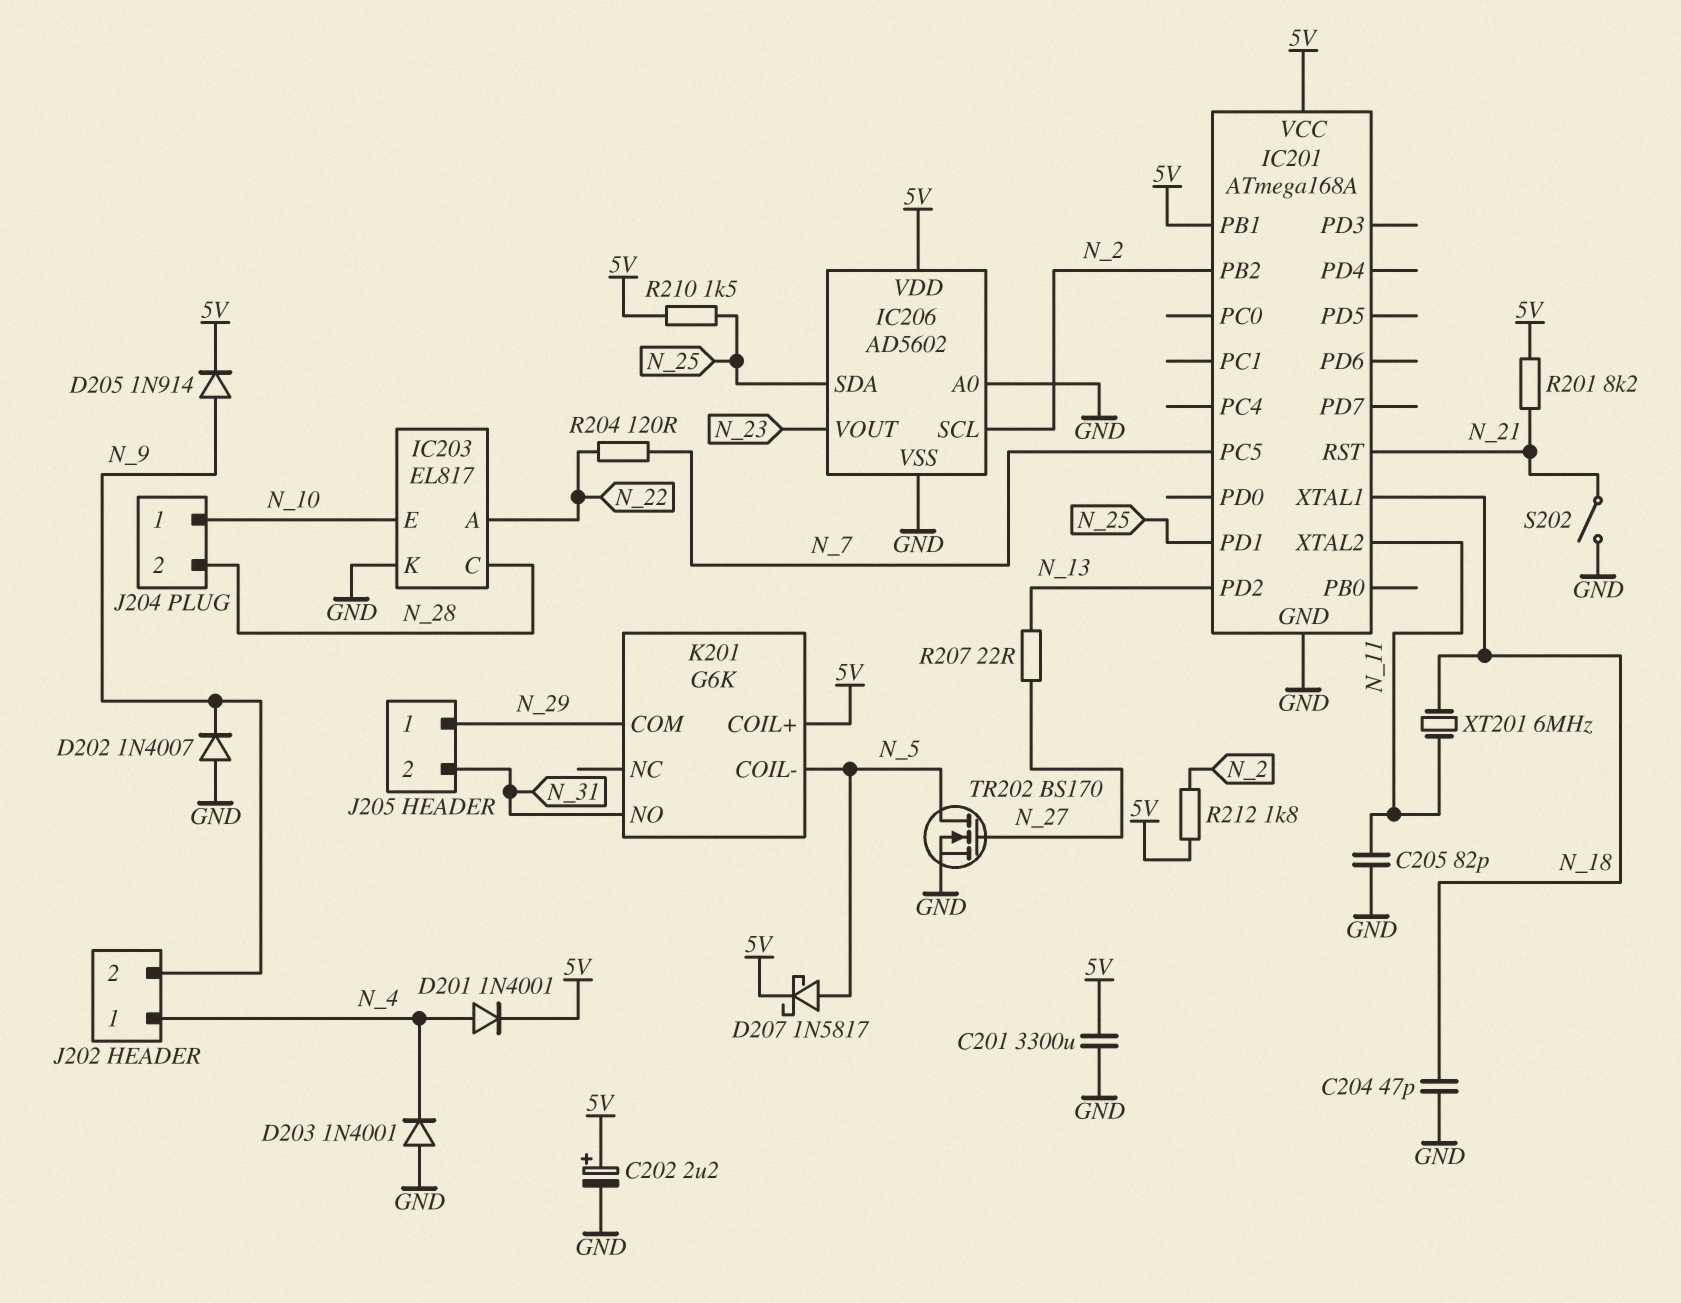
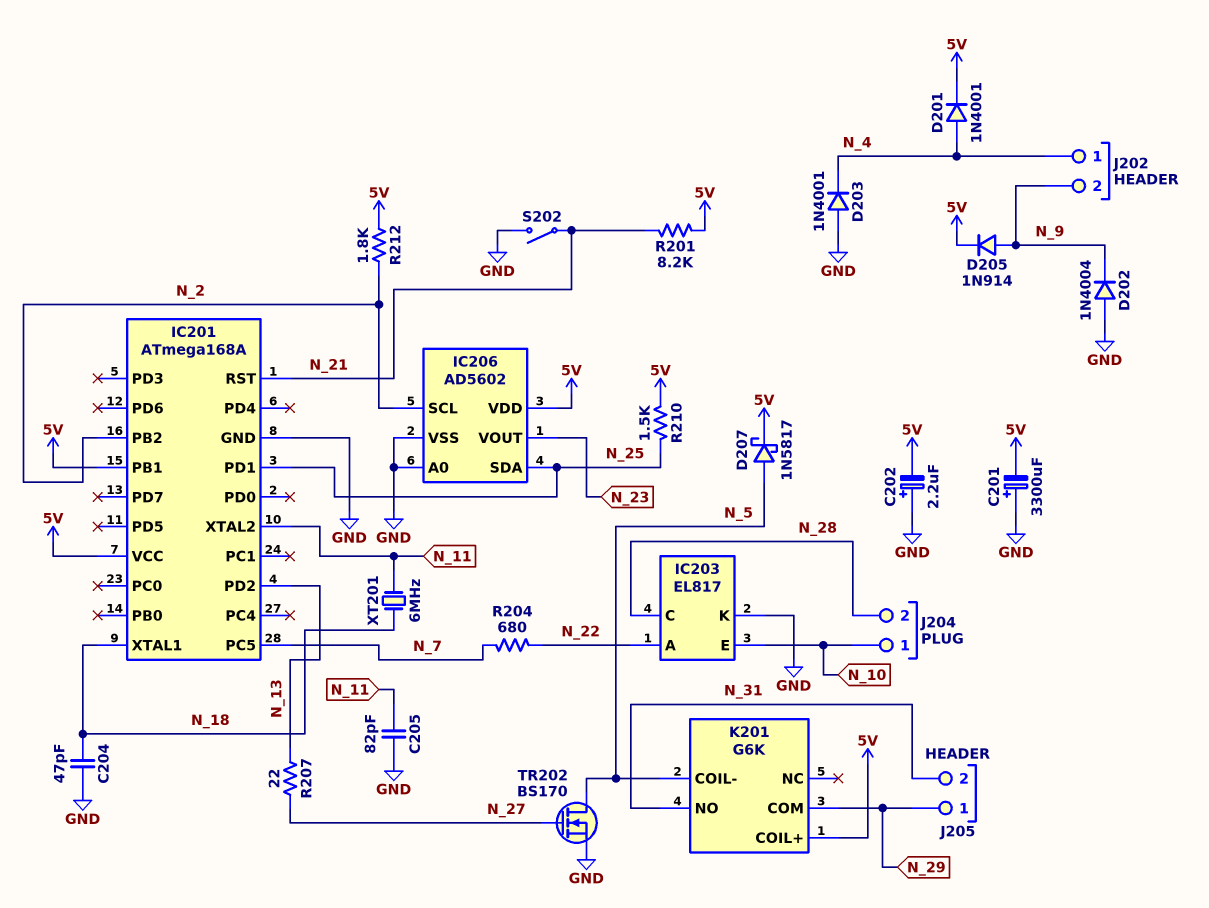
C201: 3300uF (5V, GND) -> 3300uF (plus GND, minus 5V)
C202: 2.2uF (plus 5V, minus GND) -> 2.2uF (plus GND, minus 5V)
D202: diode 1N4007 (A GND, K N_9) -> diode 1N4004 (A GND, K N_9)
R204: 120 (N_7, N_22) -> 680 (N_7, N_22)

